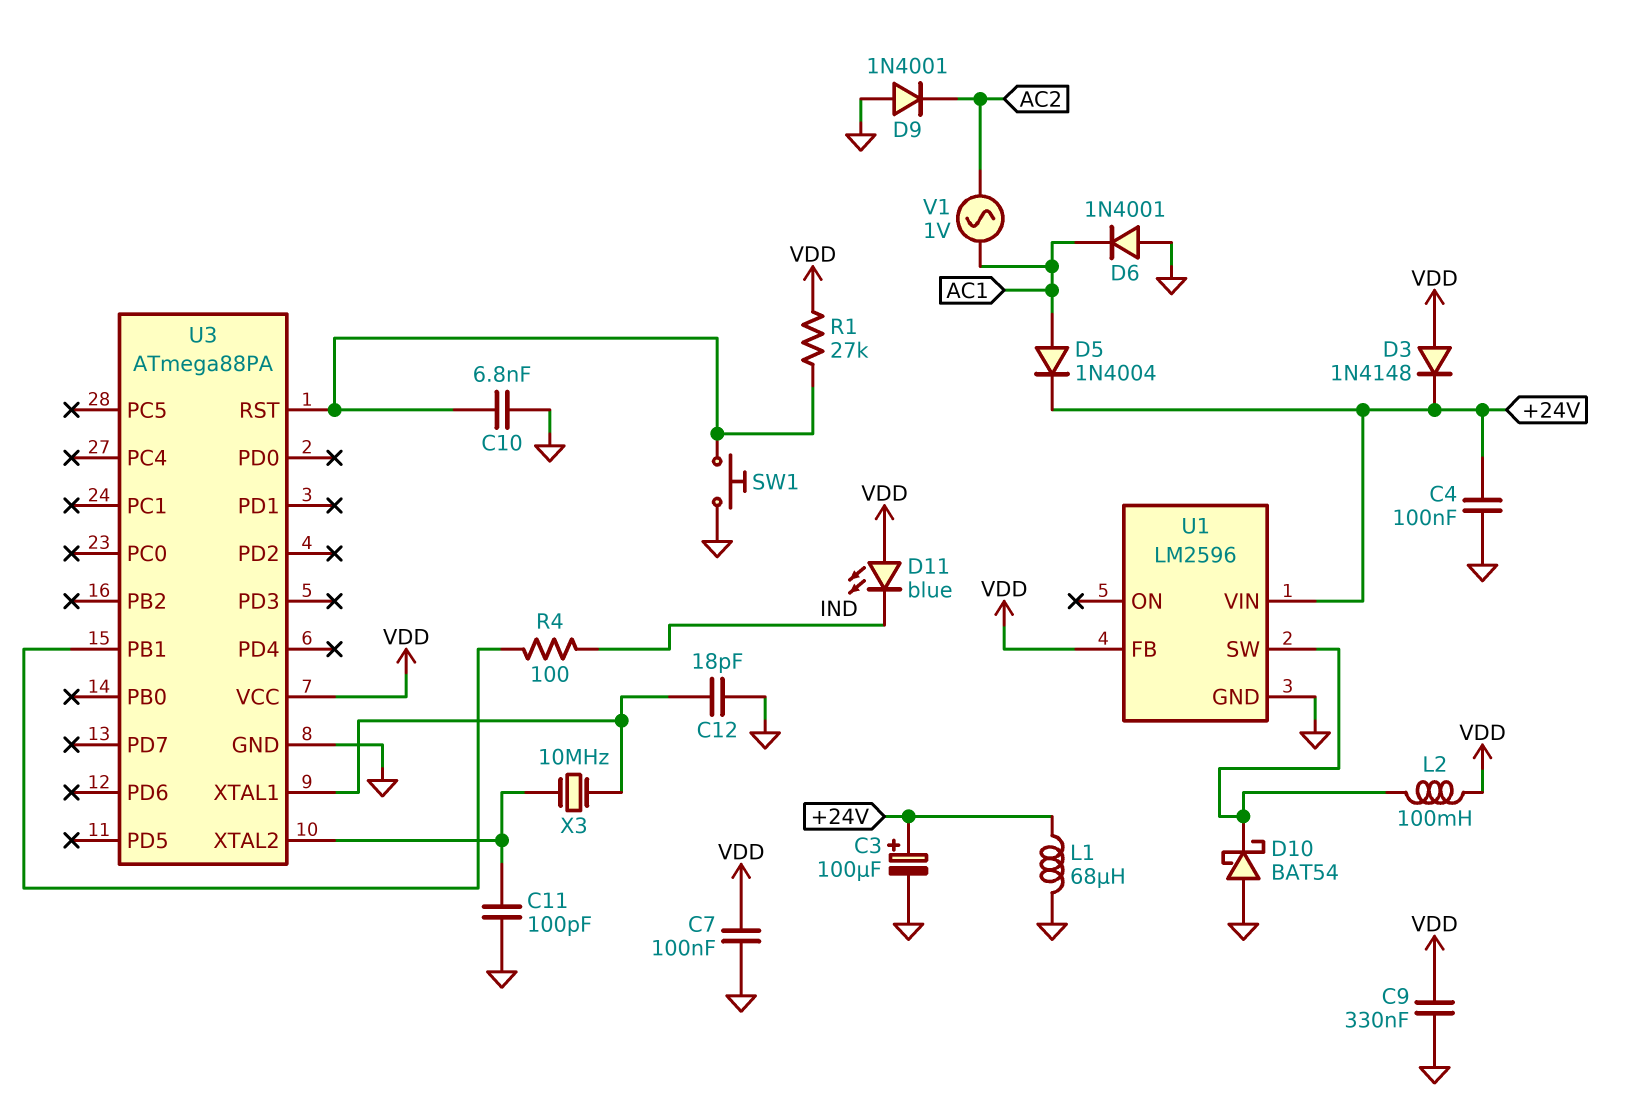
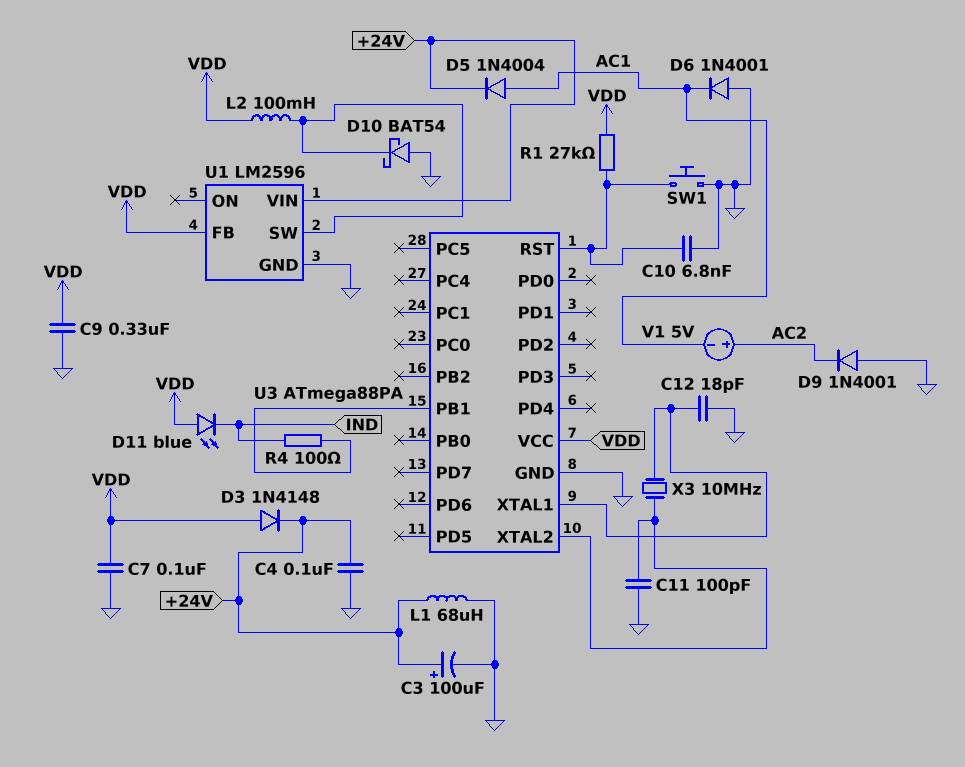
V1: AC 1V (AC1, AC2) -> 5V (plus AC2, minus AC1)

